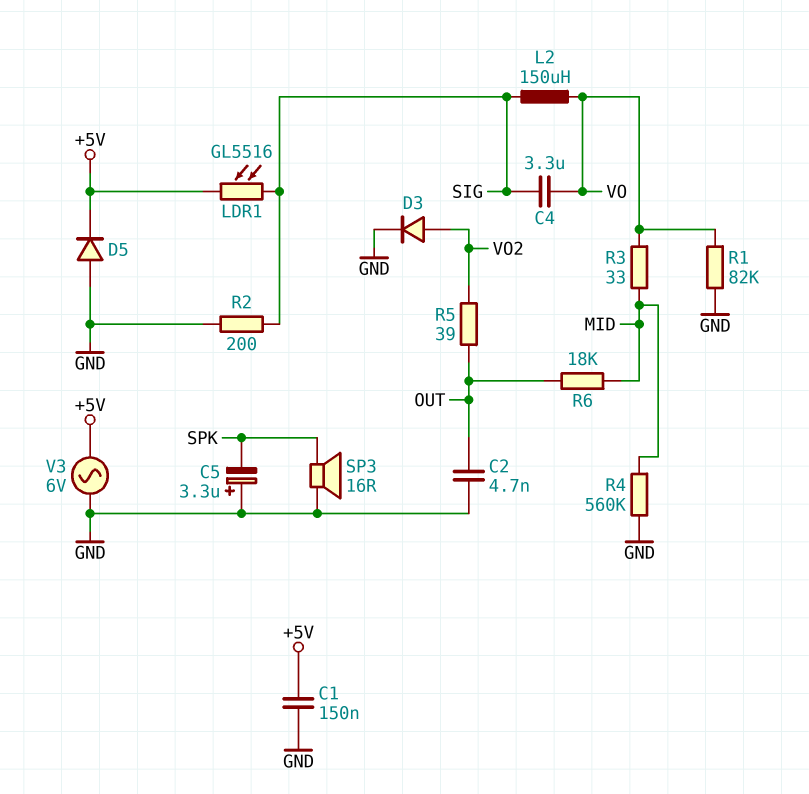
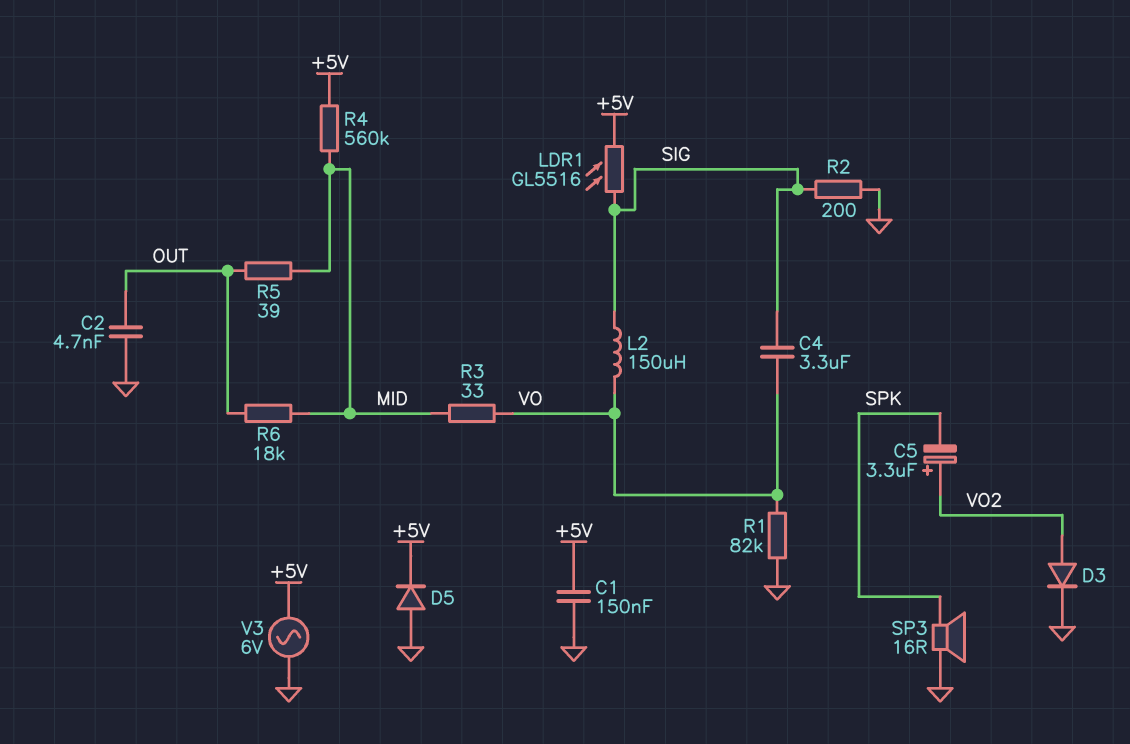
C5: 3.3uF (plus GND, minus SPK) -> 3.3uF (plus VO2, minus SPK)
R4: 560k (GND, MID) -> 560k (+5V, MID)
R5: 39 (OUT, VO2) -> 39 (MID, OUT)

